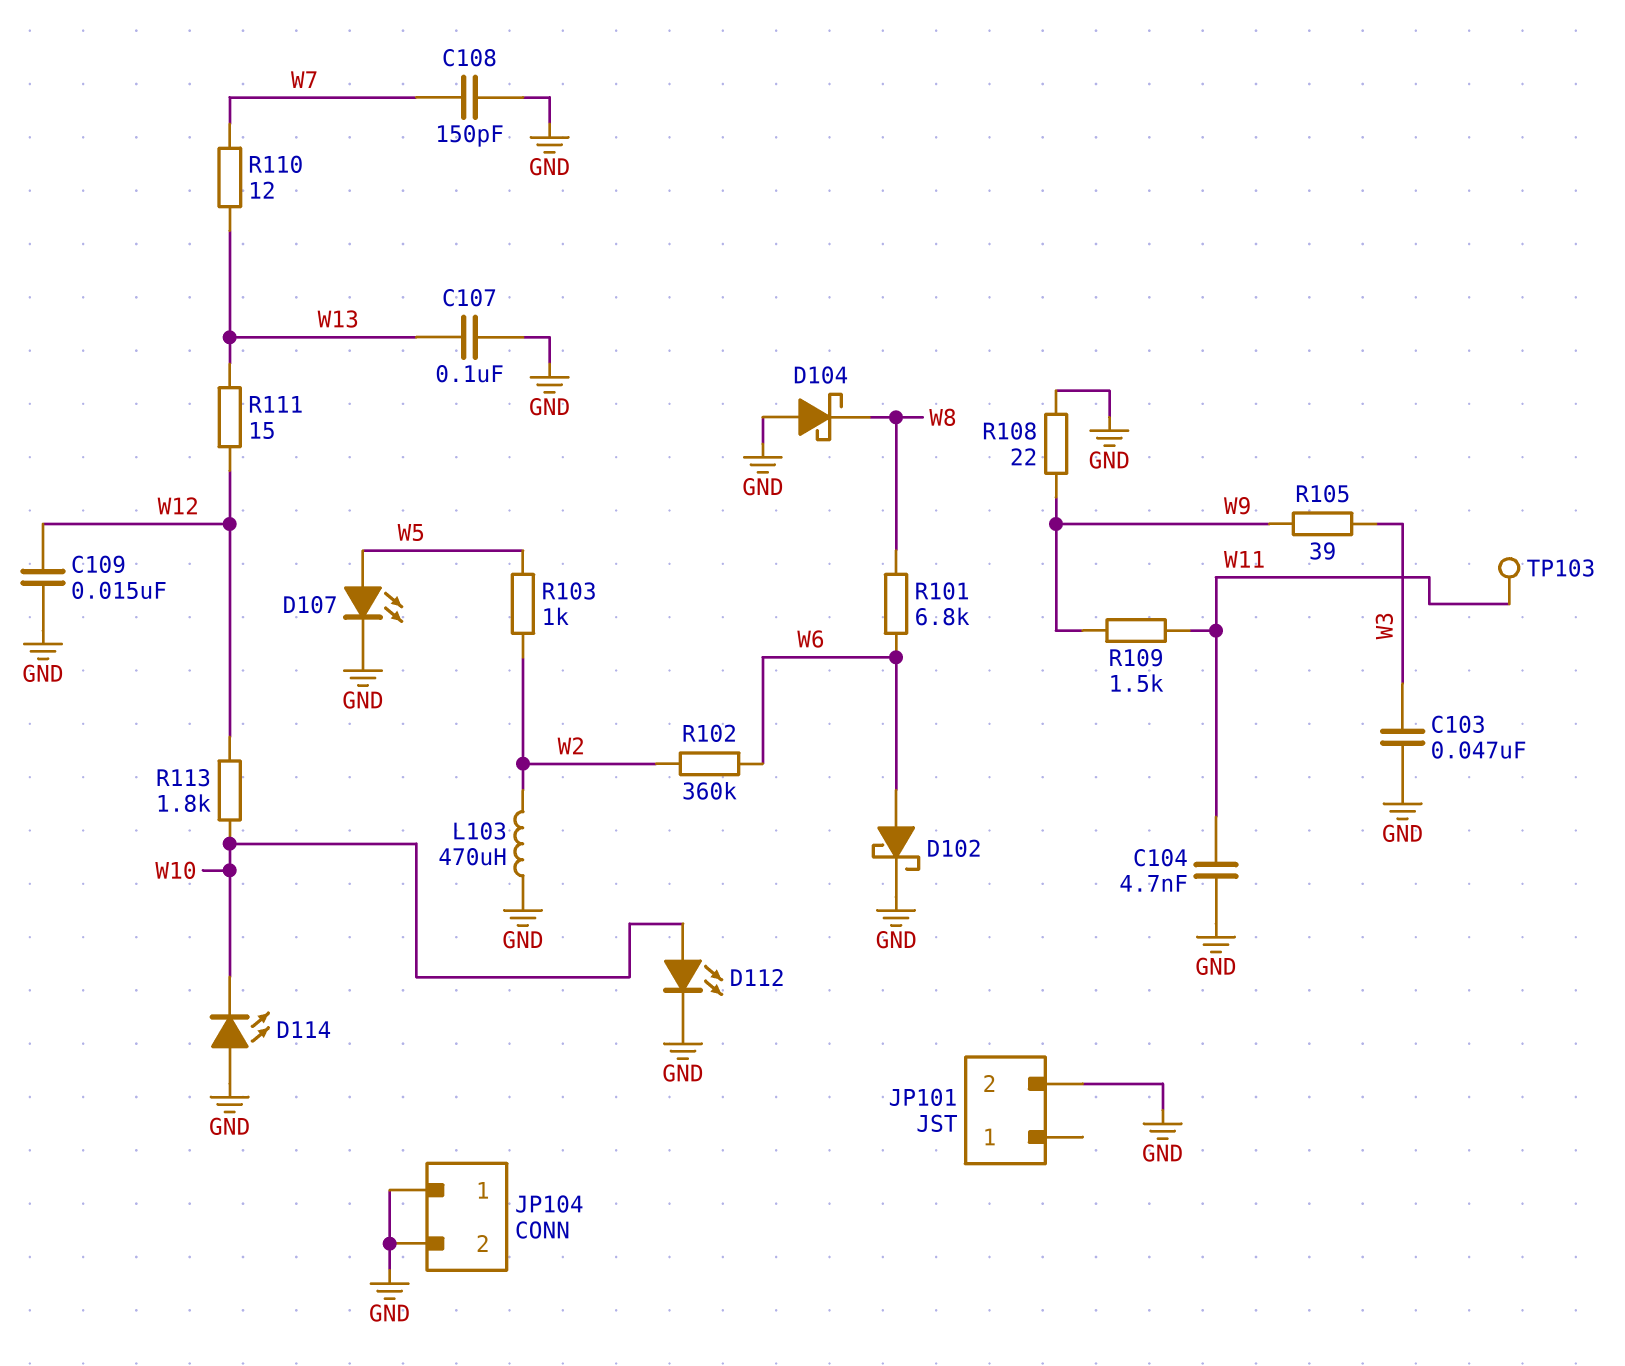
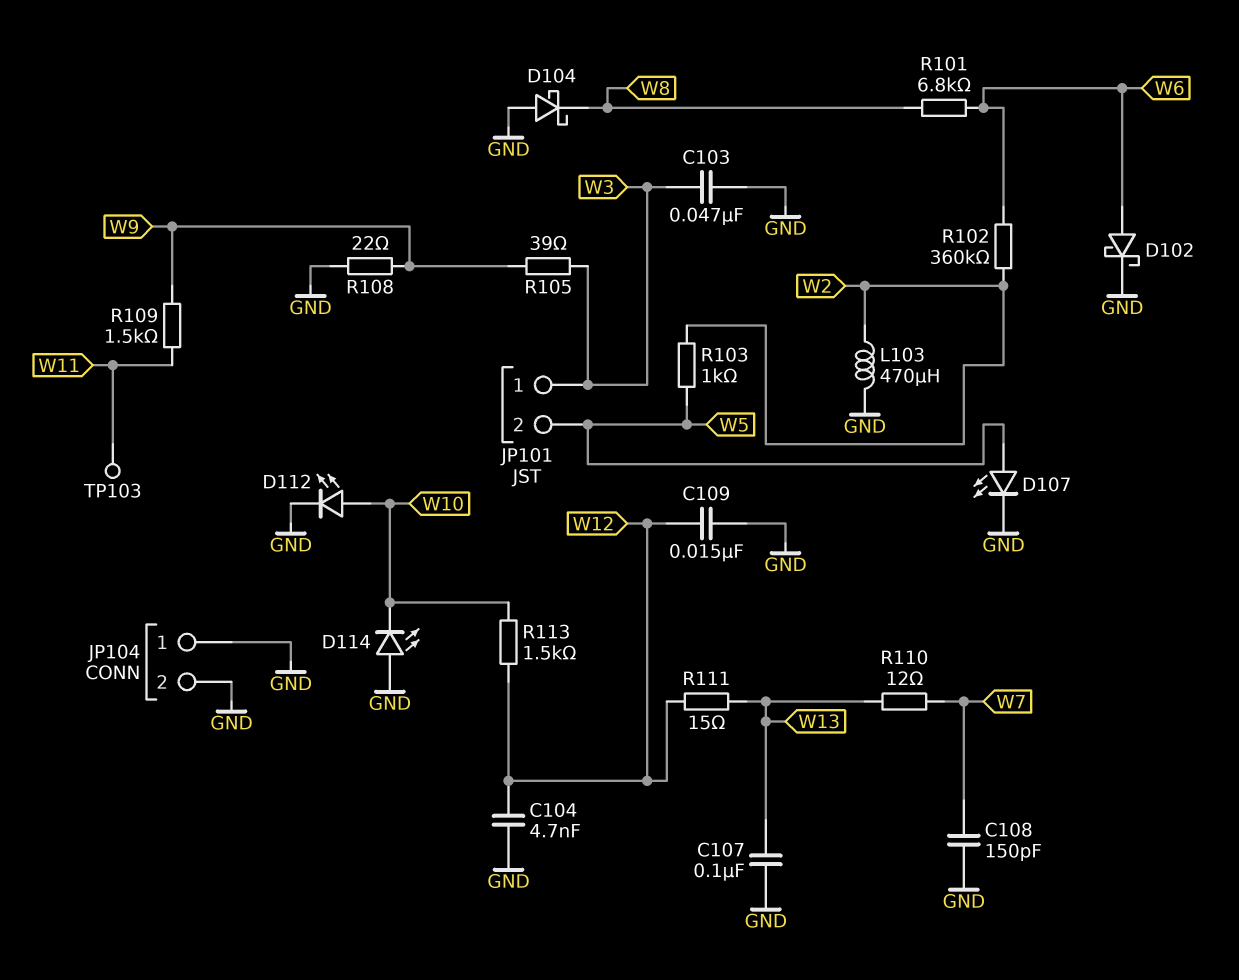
C104: 4.7nF (GND, W11) -> 4.7nF (GND, W12)
JP101 pin 1: none -> W3
JP101 pin 2: GND -> W5
R113: 1.8k (W10, W12) -> 1.5k (W10, W12)

